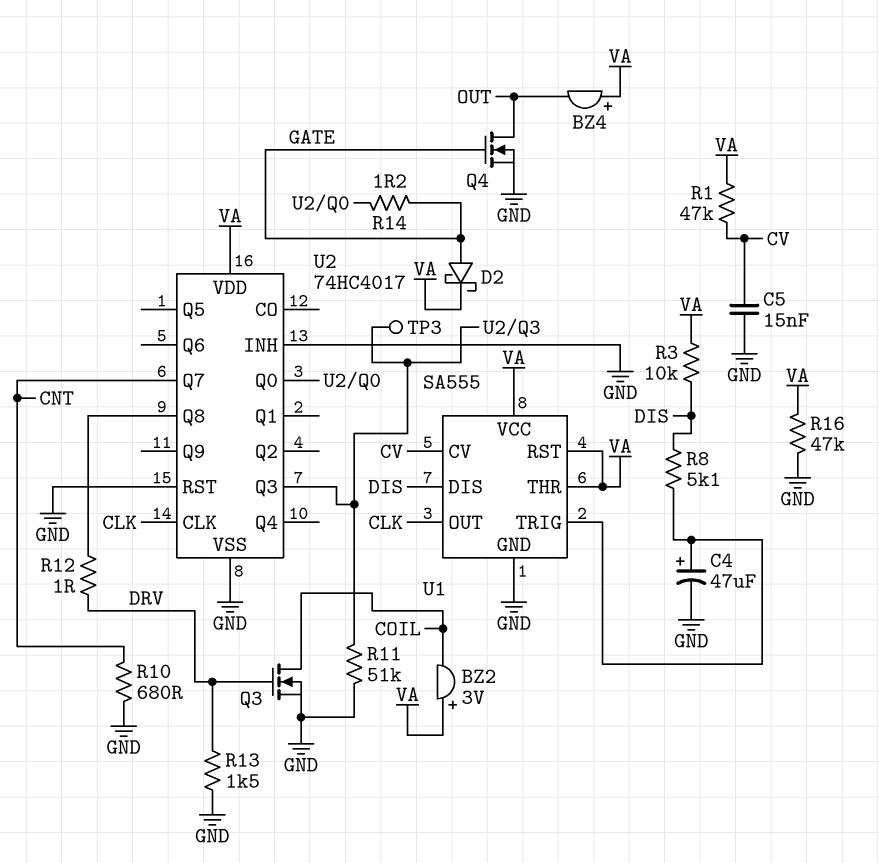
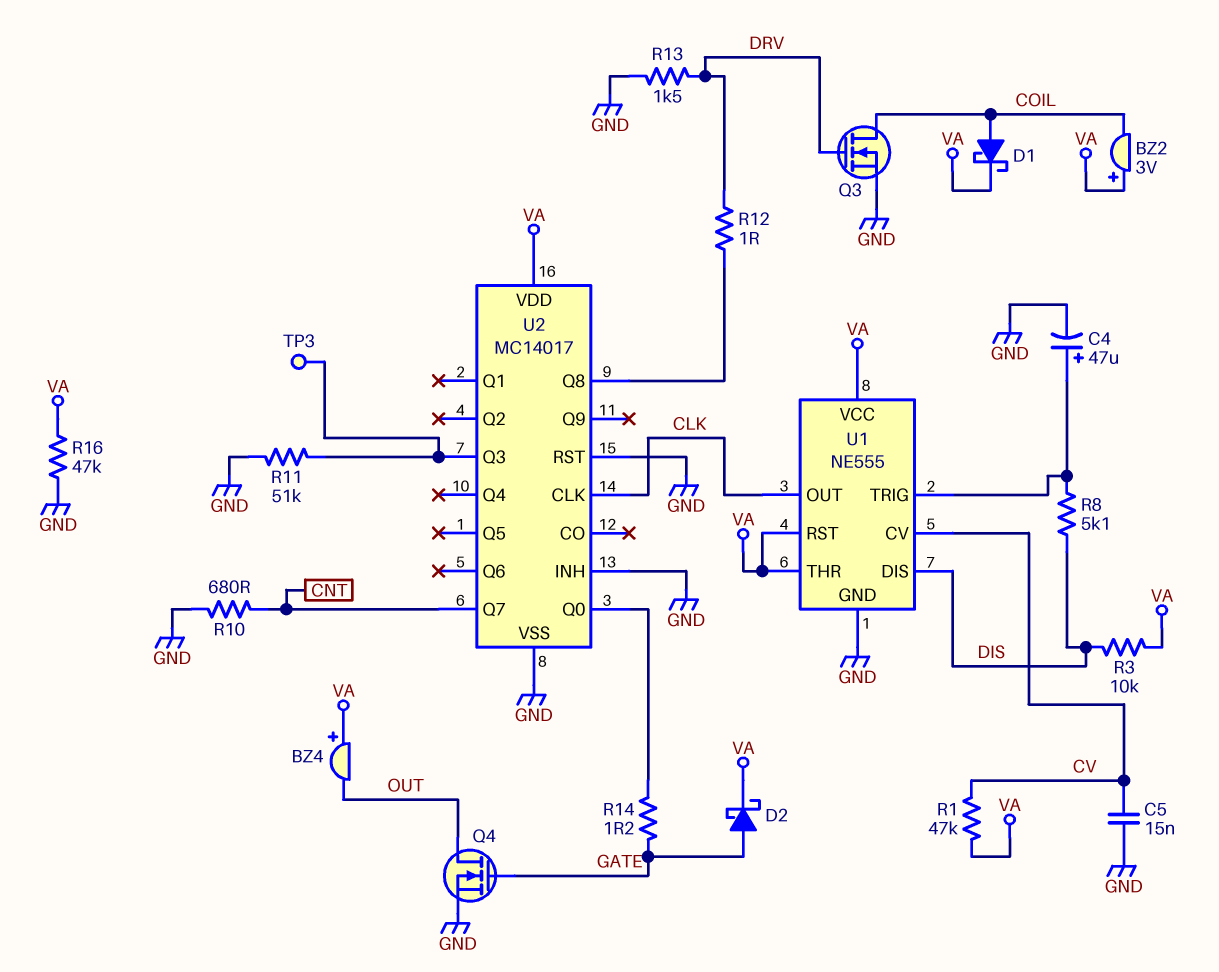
D1: none -> schottky (A COIL, K VA)
U1: SA555 -> NE555
U2: 74HC4017 -> MC14017

